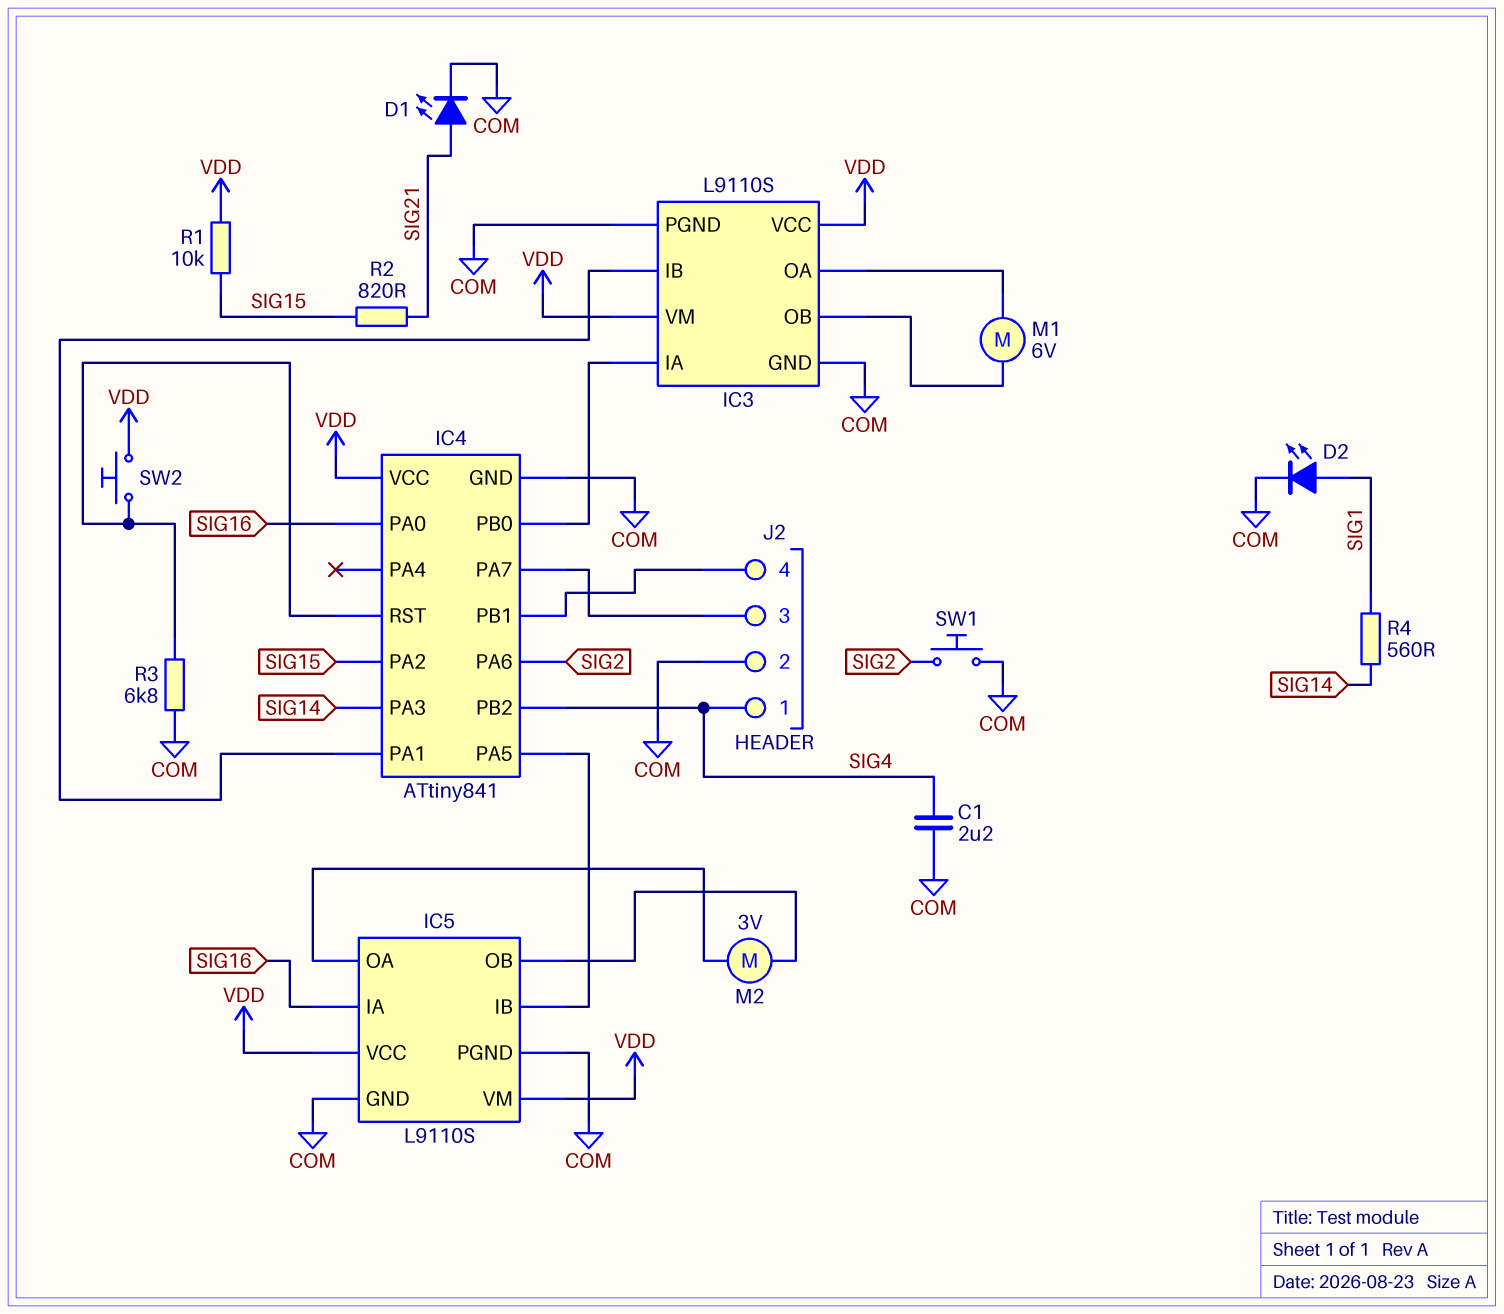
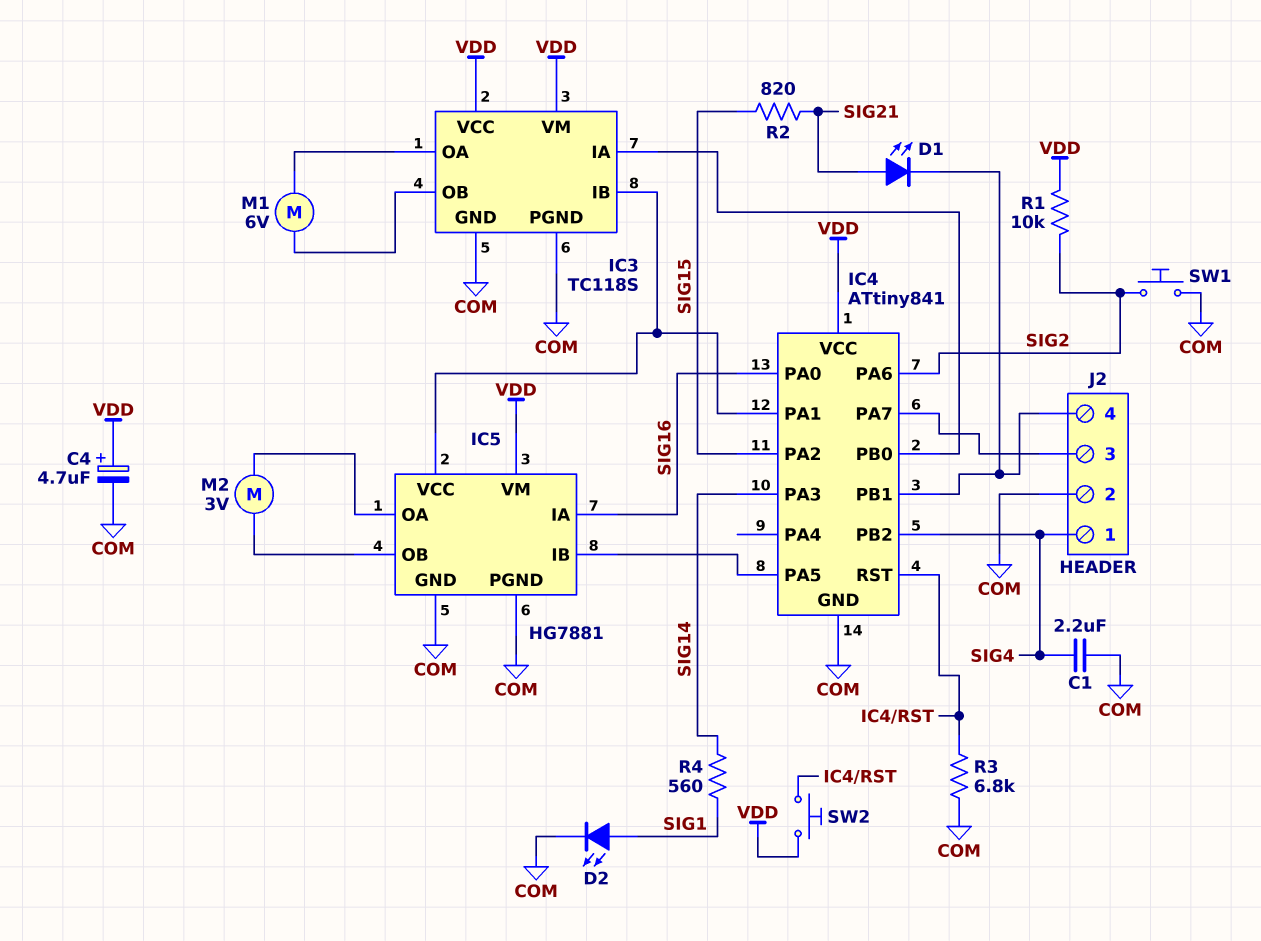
C4: none -> 4.7uF (plus VDD, minus COM)
D1: LED (A SIG21, K COM) -> LED (A SIG21, K IC4/PB1)
IC3: L9110S -> TC118S
IC5: L9110S -> HG7881
IC5 pin VCC: VDD -> IC3/IB
R1: 10k (SIG15, VDD) -> 10k (SIG2, VDD)

